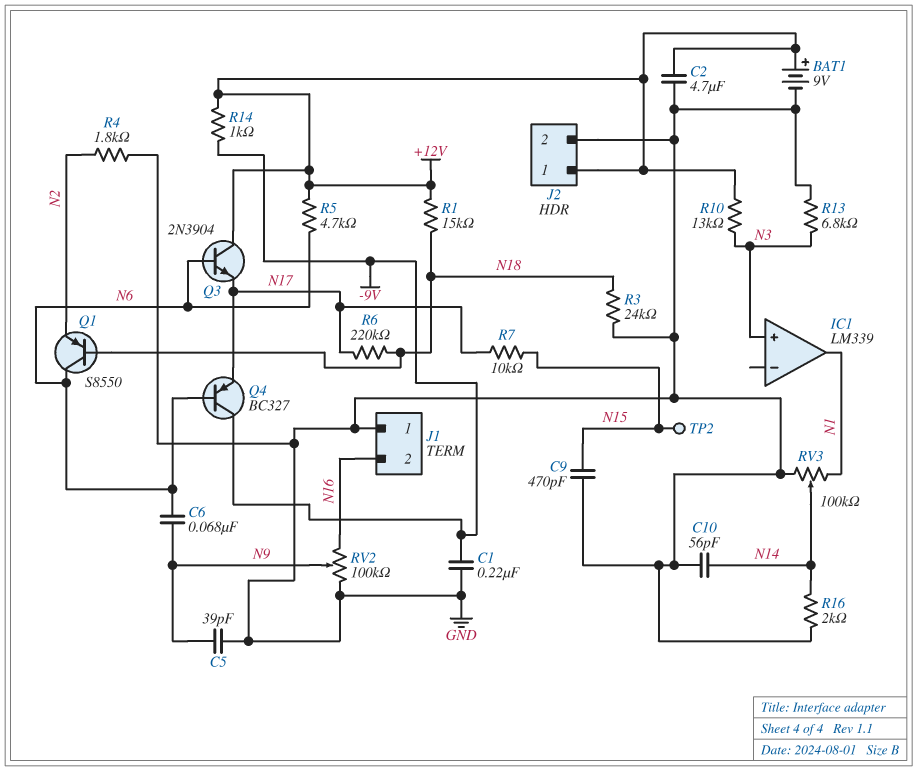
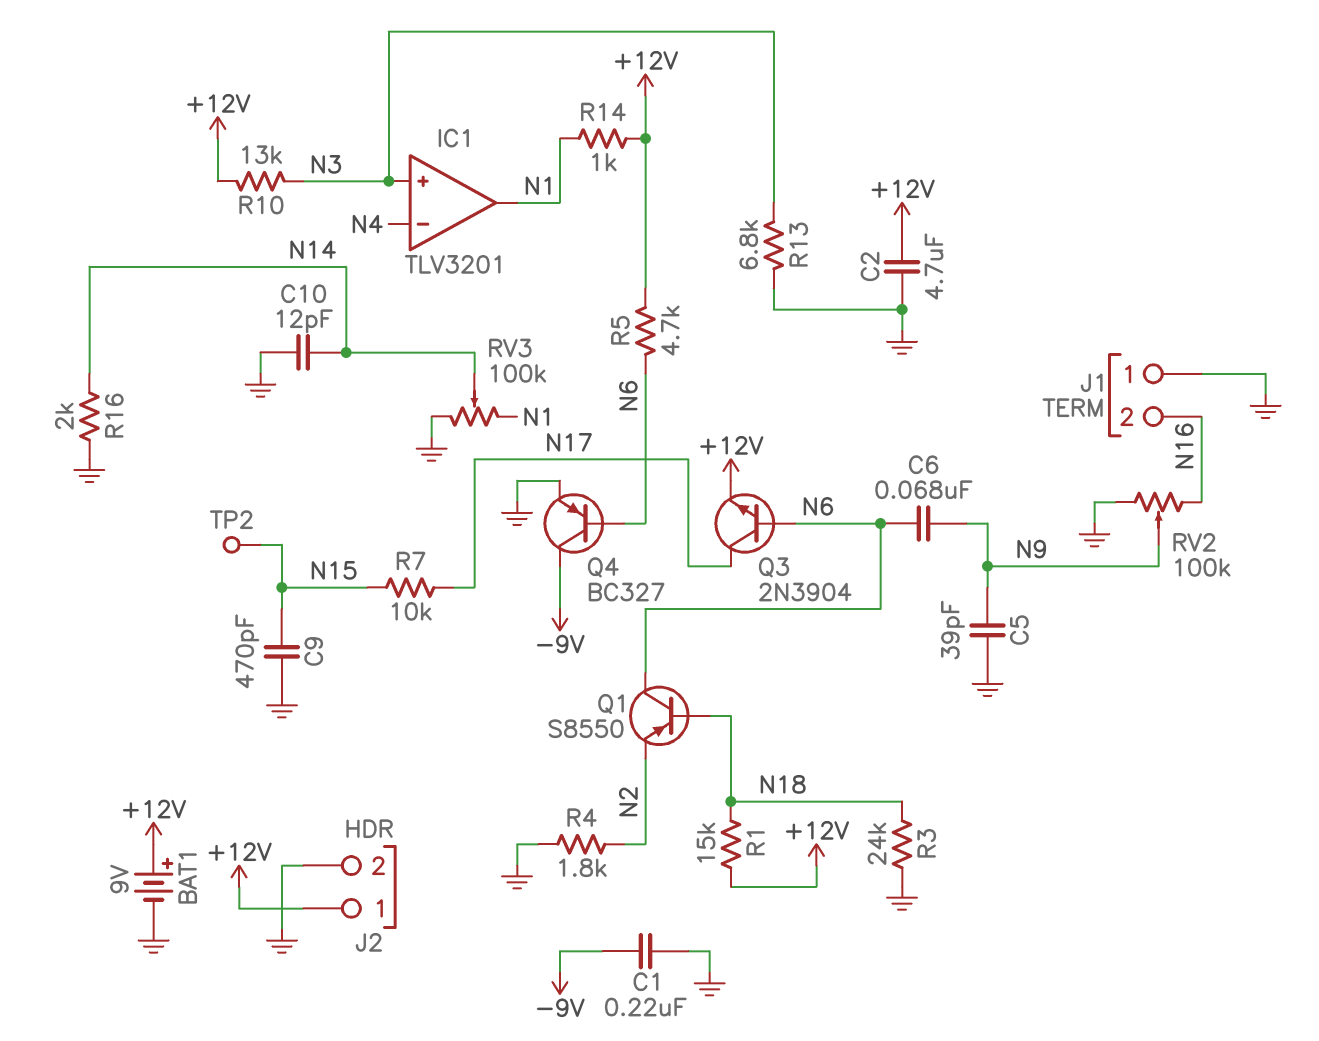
C10: 56pF (GND, N14) -> 12pF (GND, N14)
IC1: LM339 -> TLV3201
IC1 pin in-: none -> N4
Q3: NPN 2N3904 (B N6, C +12V, E N17) -> NPN 2N3904 (B N6, C N17, E +12V)
Q4: PNP BC327 (B N6, C -9V, E N17) -> PNP BC327 (B N6, C -9V, E GND)
R6: 220k (N17, N18) -> none
R14: 1k (+12V, -9V) -> 1k (+12V, N1)

